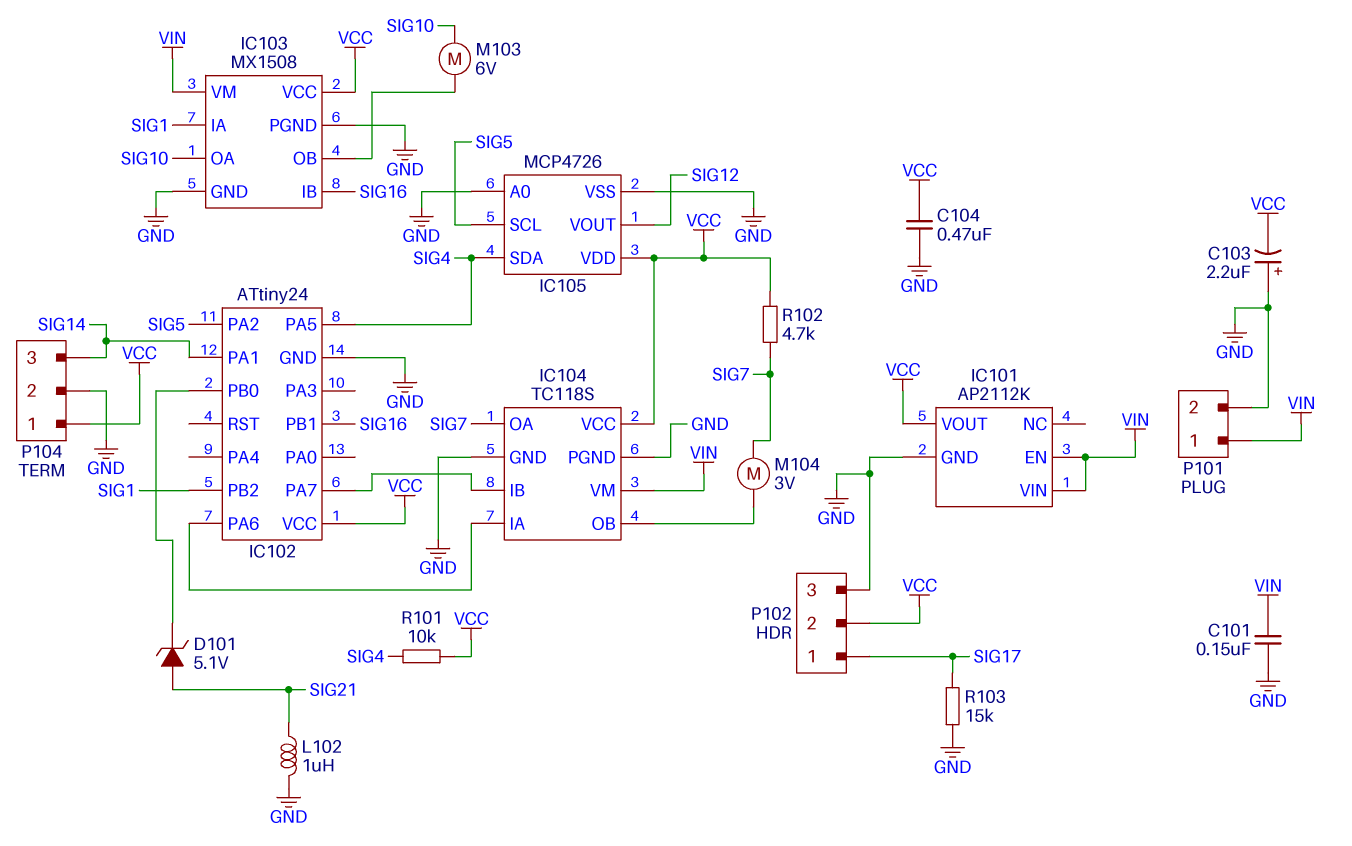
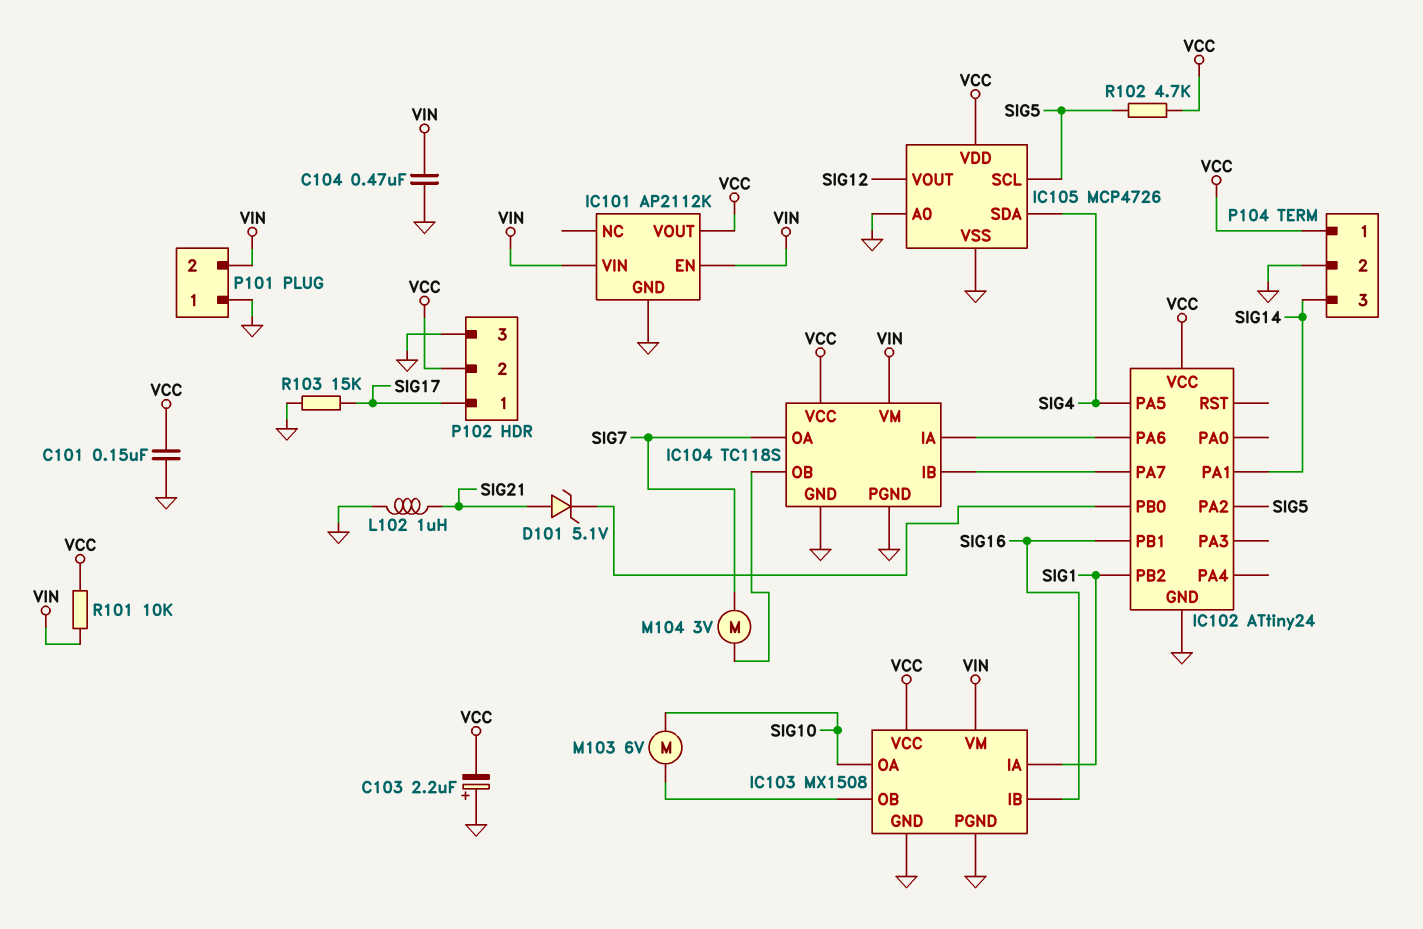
C101: 150nF (GND, VIN) -> 150nF (GND, VCC)
C104: 470nF (GND, VCC) -> 470nF (GND, VIN)
P101 pin 1: VIN -> GND
P101 pin 2: GND -> VIN
R101: 10k (SIG4, VCC) -> 10k (VCC, VIN)
R102: 4.7k (SIG7, VCC) -> 4.7k (SIG5, VCC)

